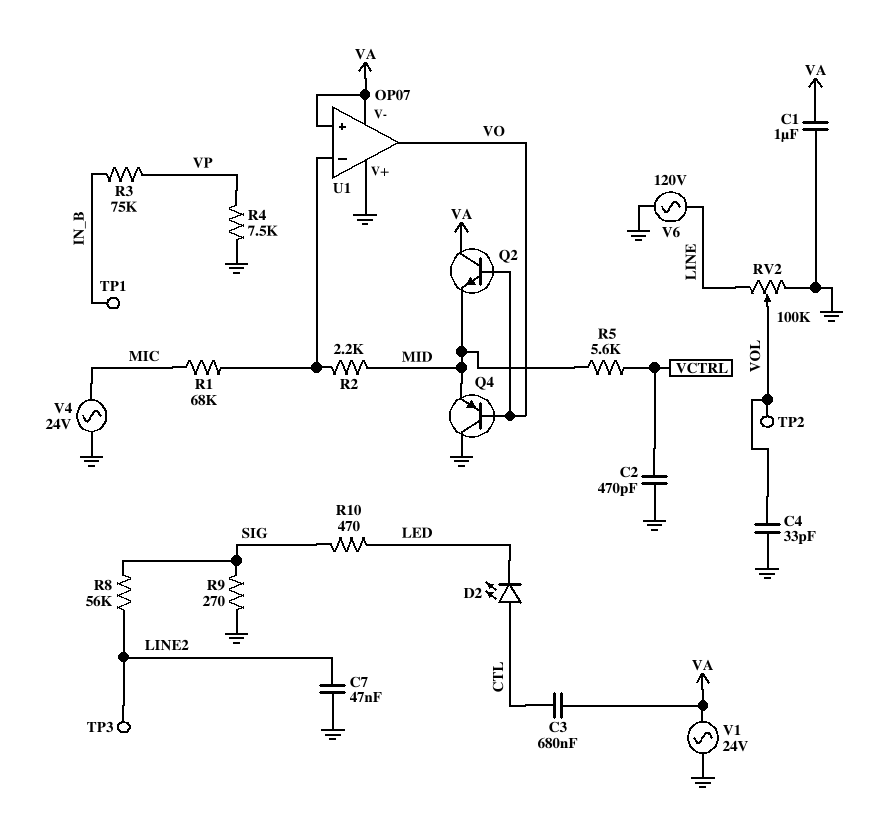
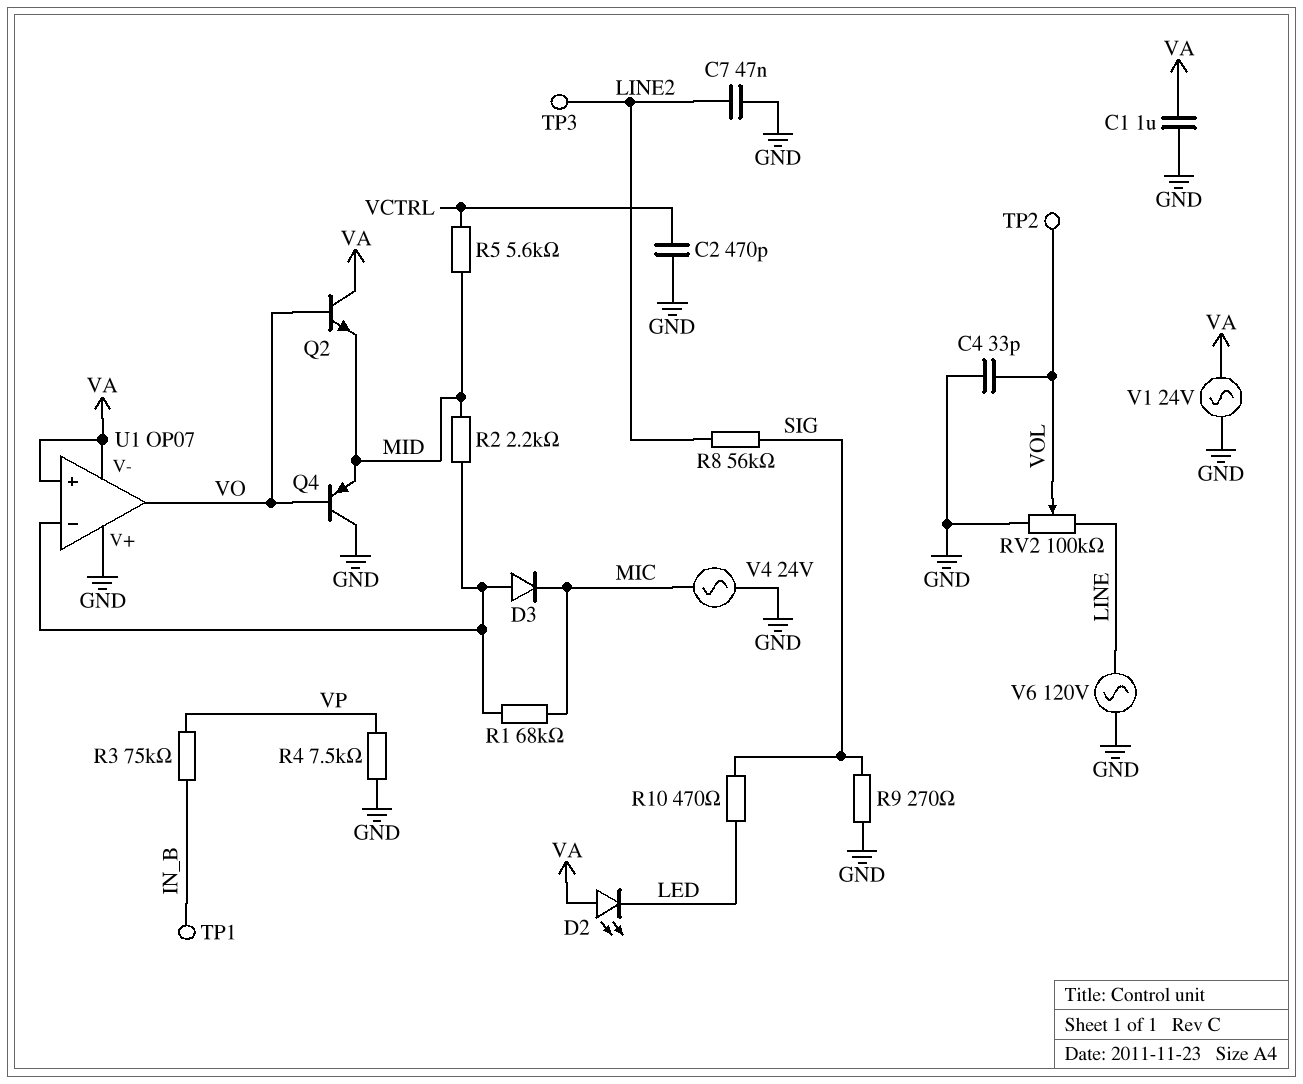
C3: 680nF (CTL, VA) -> none
D2: LED (A CTL, K LED) -> LED (A VA, K LED)
D3: none -> diode (A U1/in-, K MIC)

